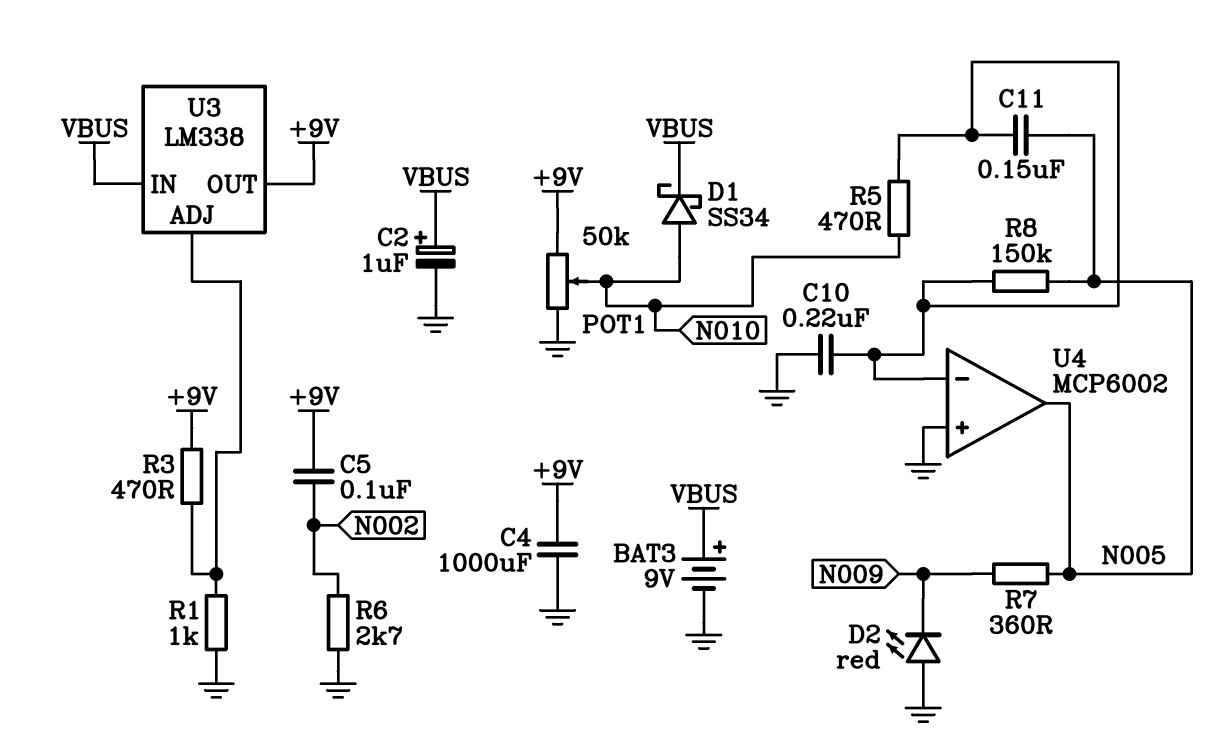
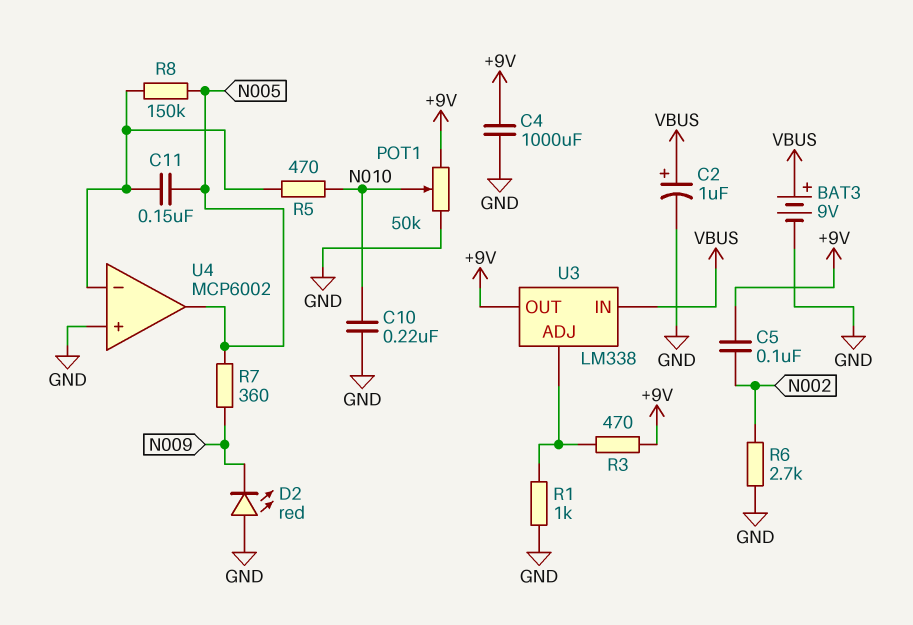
C10: 220nF (GND, U4/in-) -> 220nF (GND, N010)
D1: schottky SS34 (A N010, K VBUS) -> none

